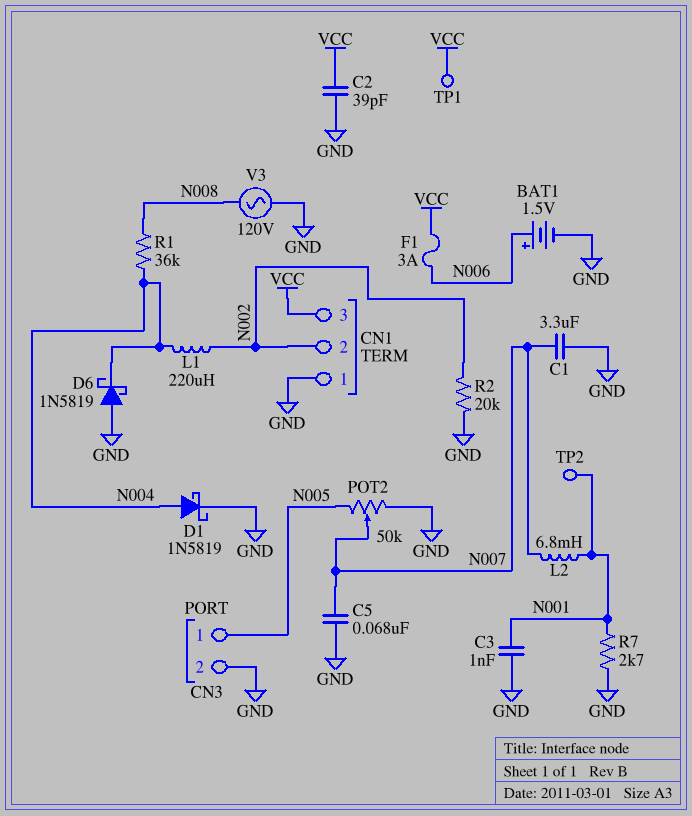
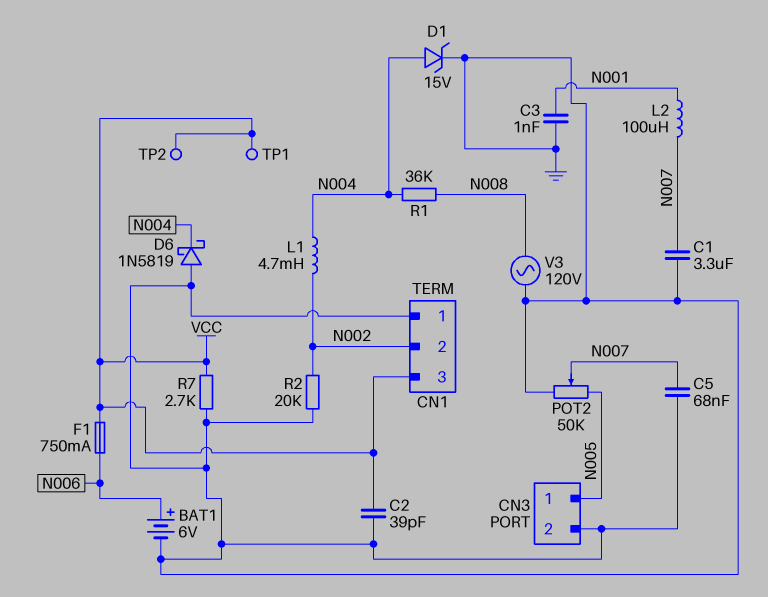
BAT1: 1.5V (plus N006, minus GND) -> 6V (plus N006, minus GND)
D1: schottky 1N5819 (A N004, K GND) -> zener 15V (A N004, K GND)
F1: 3A (N006, VCC) -> 750mA (N006, VCC)
L1: 220uH (N002, N004) -> 4.7mH (N002, N004)
L2: 6.8mH (N001, N007) -> 100uH (N001, N007)
R7: 2.7k (GND, N001) -> 2.7k (GND, VCC)
TP2: test point (N001) -> test point (VCC)

